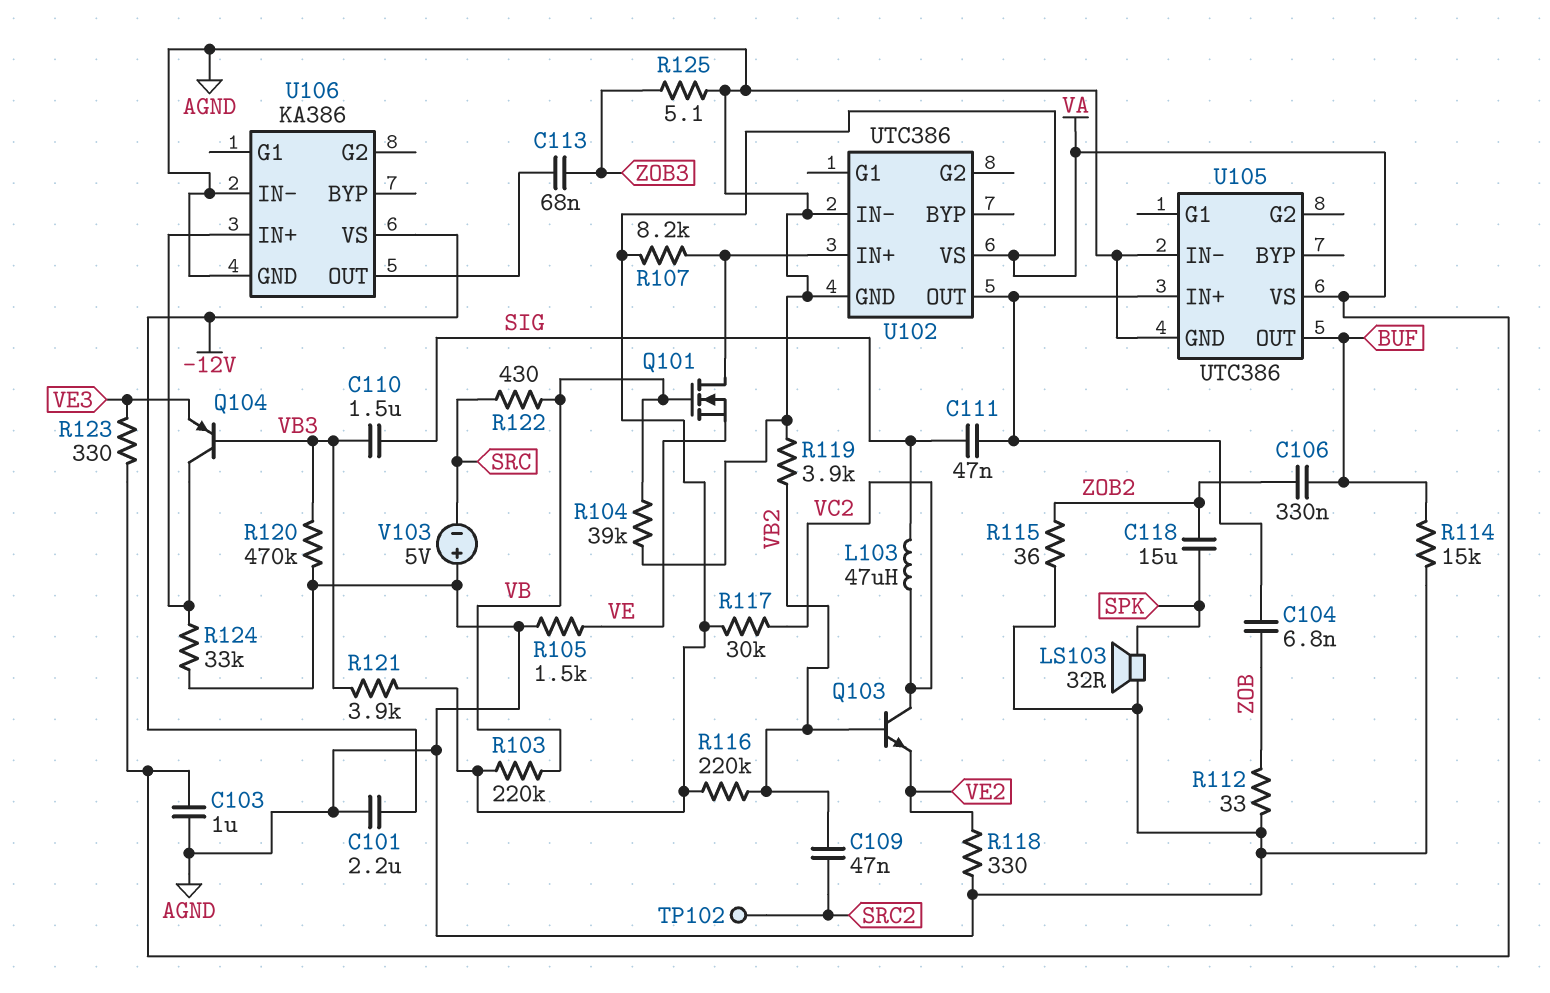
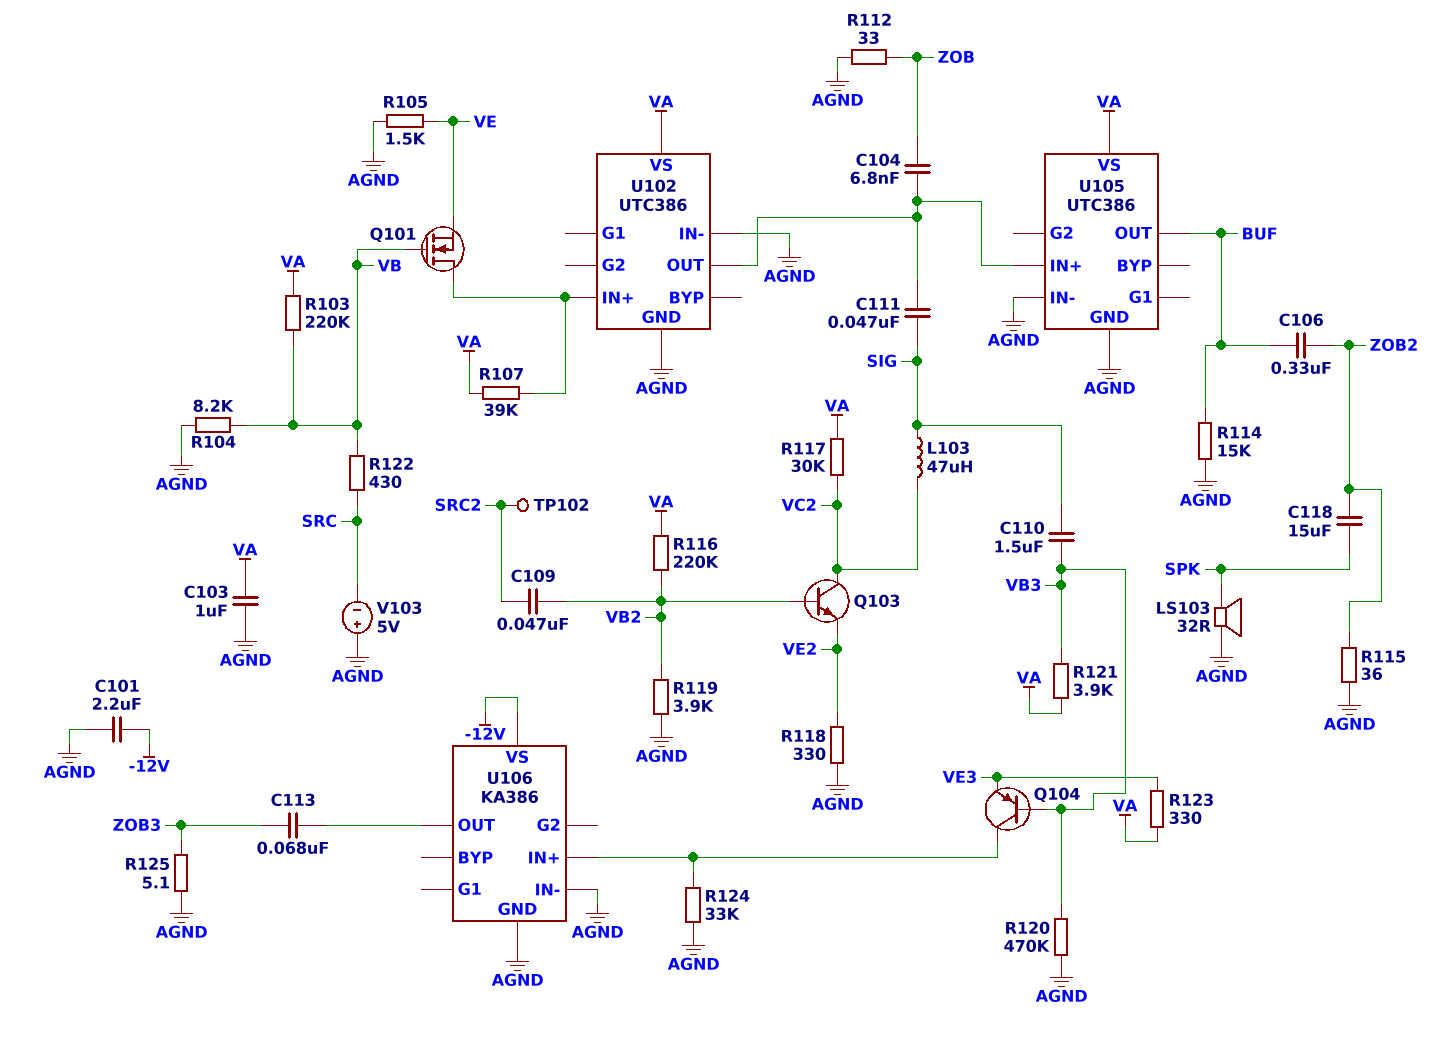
R104: 39k (AGND, VB) -> 8.2k (AGND, VB)
R107: 8.2k (U102/IN+, VA) -> 39k (U102/IN+, VA)

